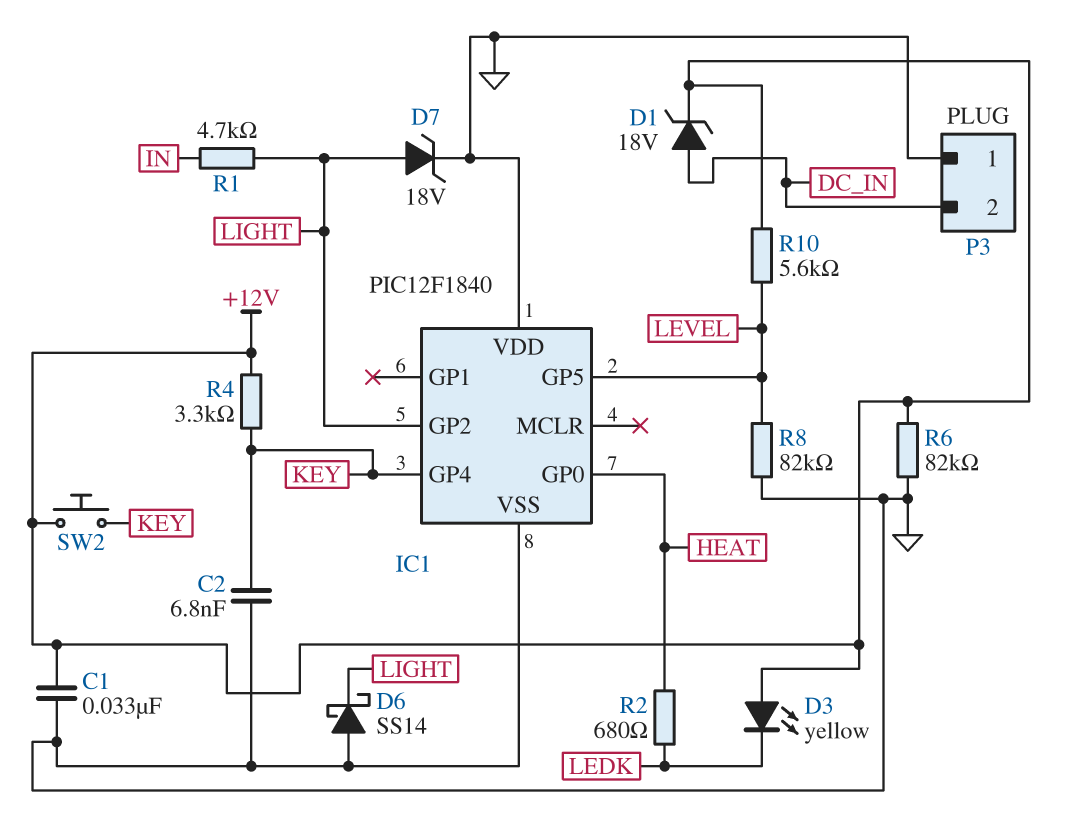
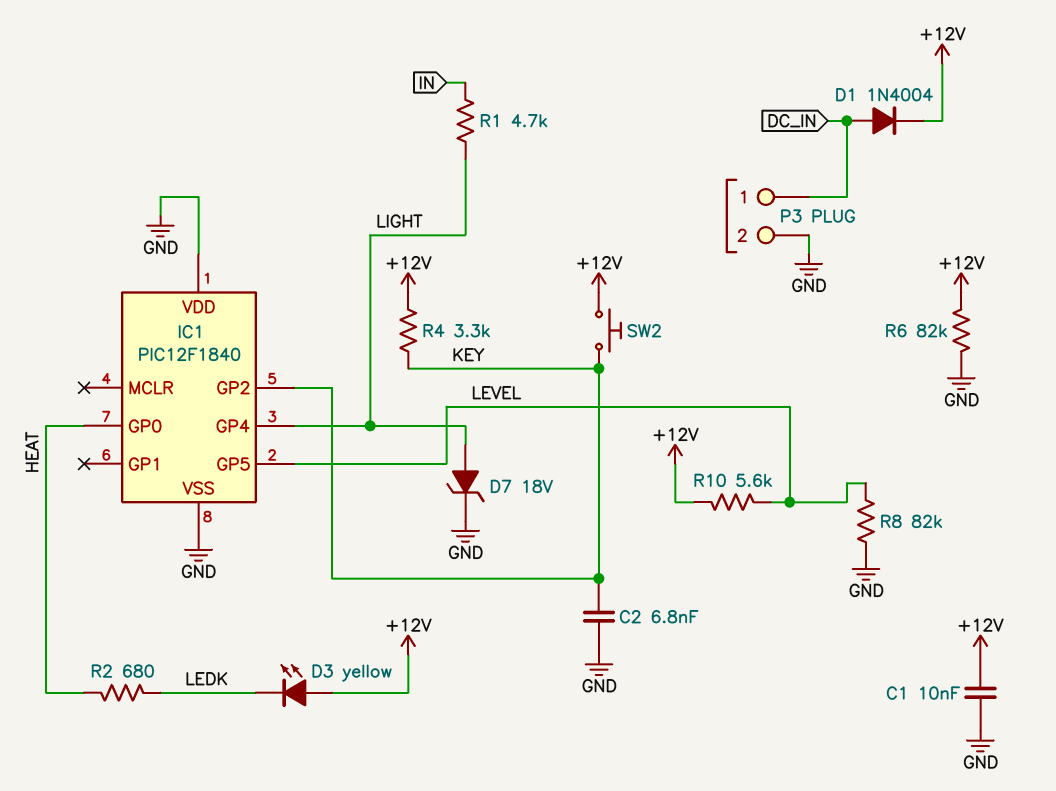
C1: 33nF (+12V, GND) -> 10nF (+12V, GND)
D1: zener 18V (A DC_IN, K +12V) -> diode 1N4004 (A DC_IN, K +12V)
D6: schottky SS14 (A GND, K LIGHT) -> none
IC1 pin GP2: LIGHT -> KEY
IC1 pin GP4: KEY -> LIGHT
P3 pin 1: GND -> DC_IN
P3 pin 2: DC_IN -> GND

